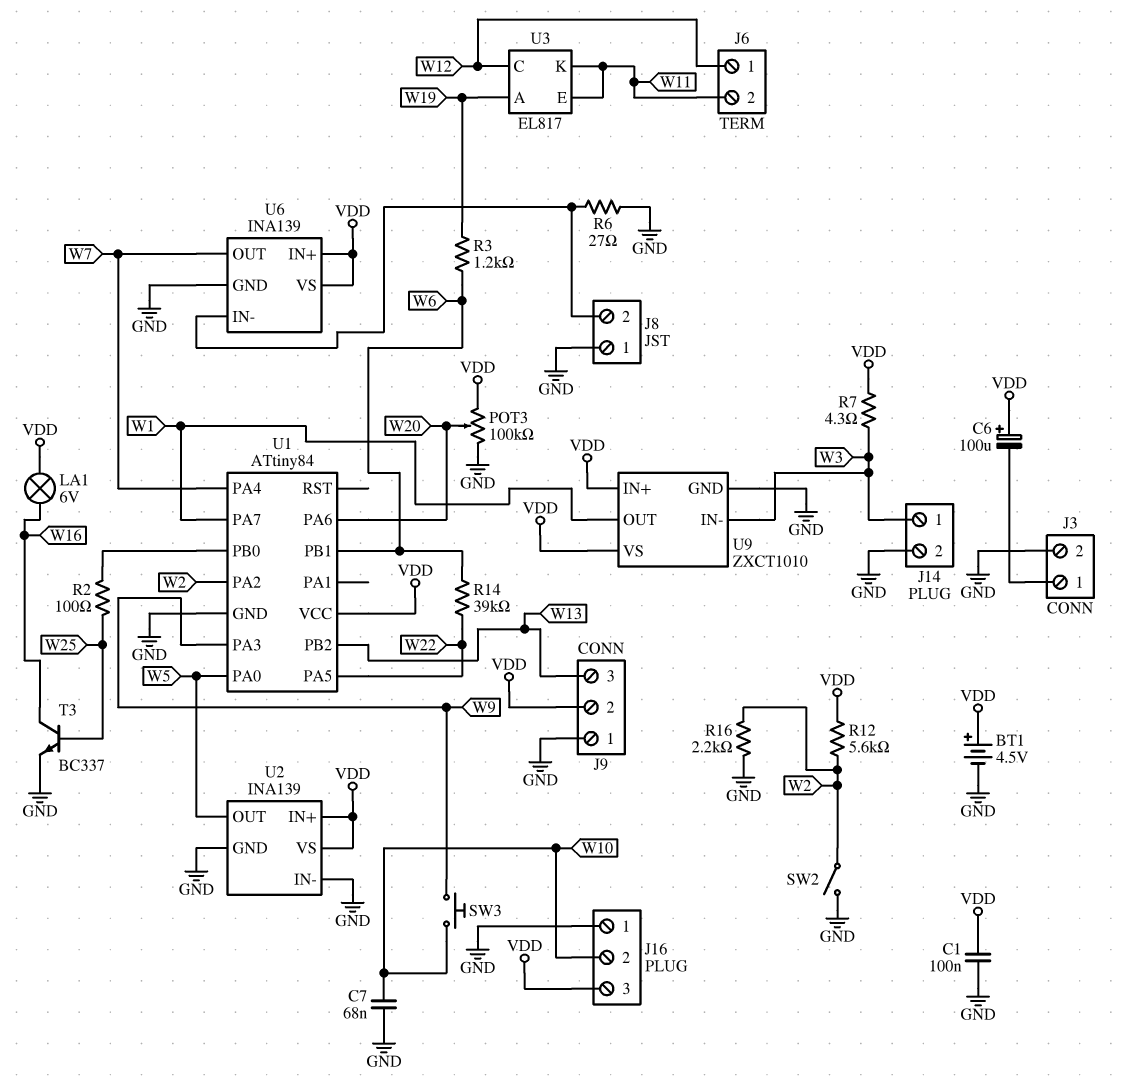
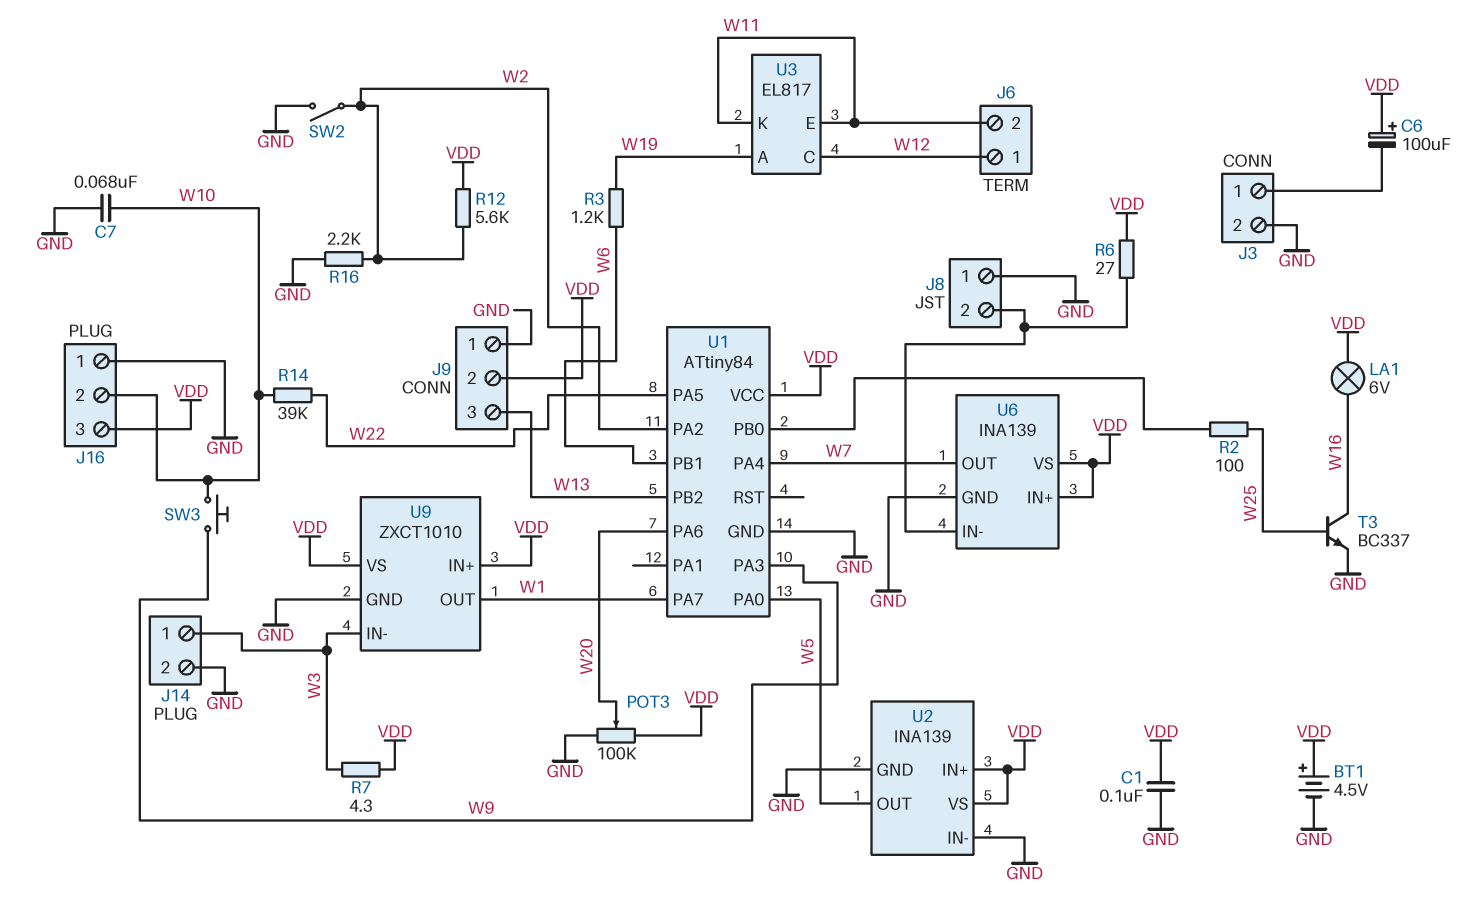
R6: 27 (GND, J8/2) -> 27 (J8/2, VDD)
R14: 39k (W6, W22) -> 39k (W10, W22)

